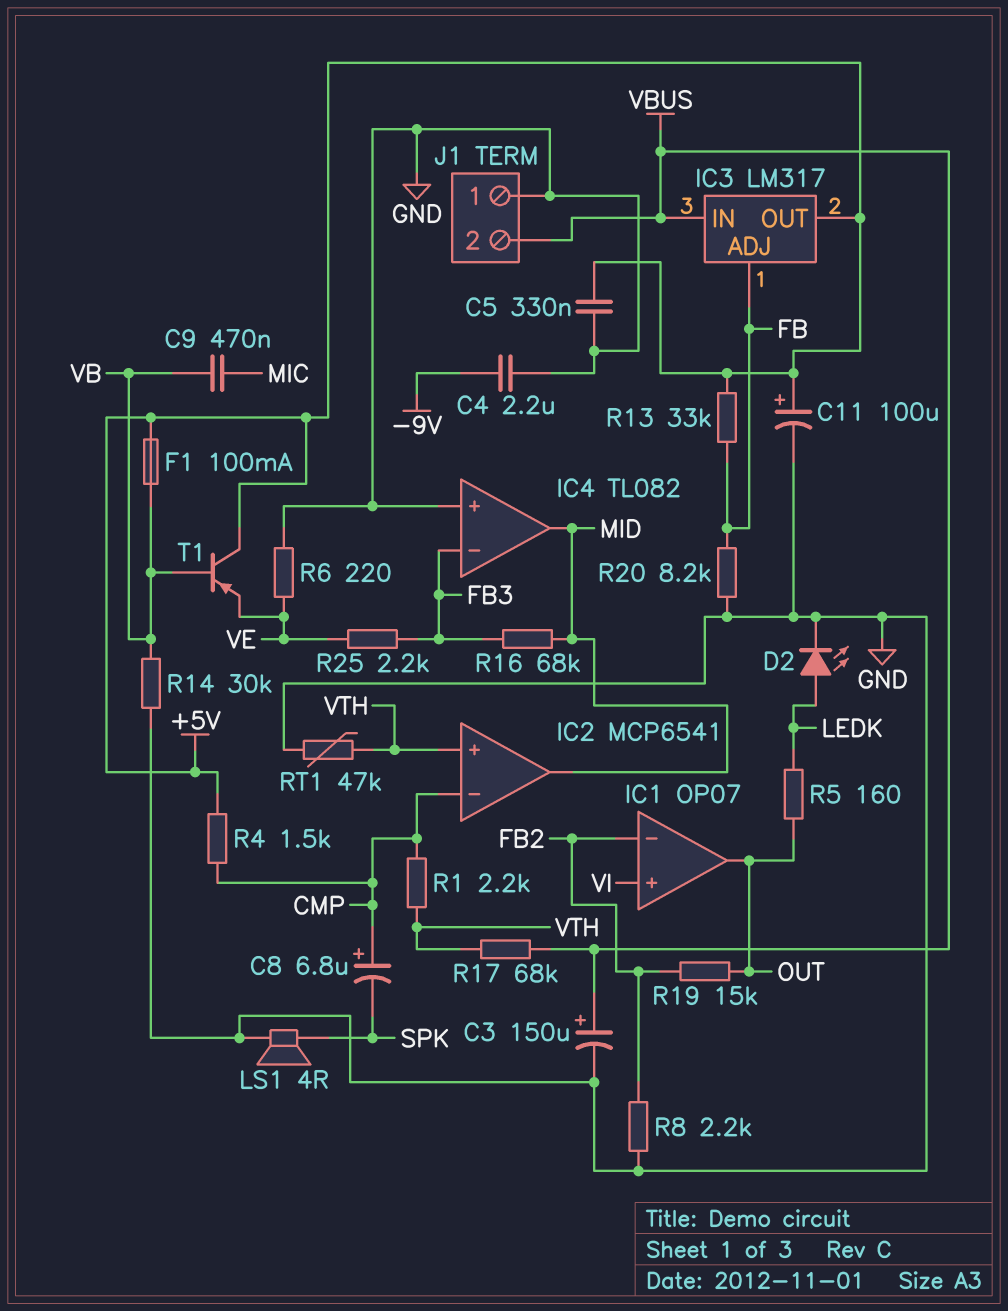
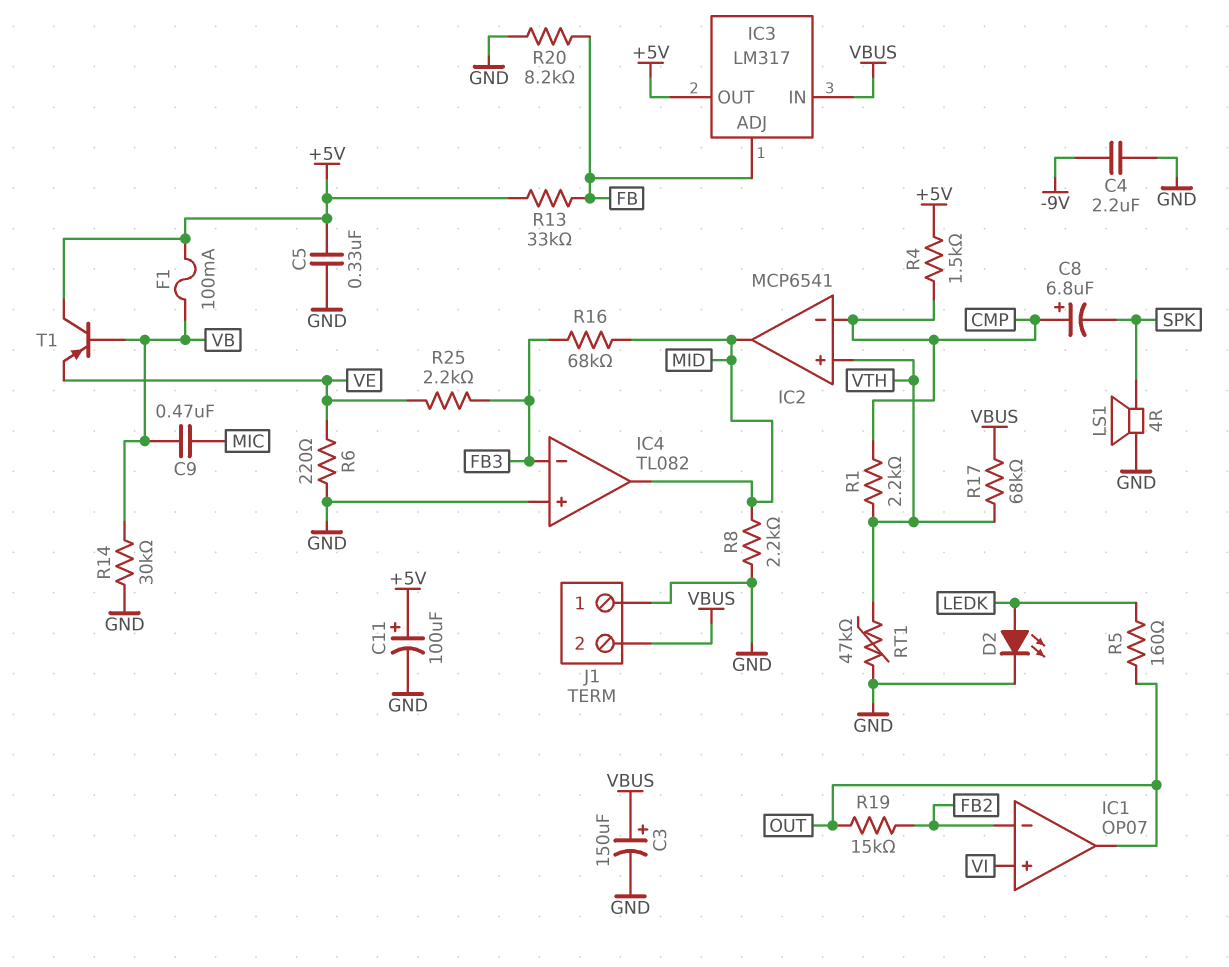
R8: 2.2k (FB2, GND) -> 2.2k (GND, MID)

